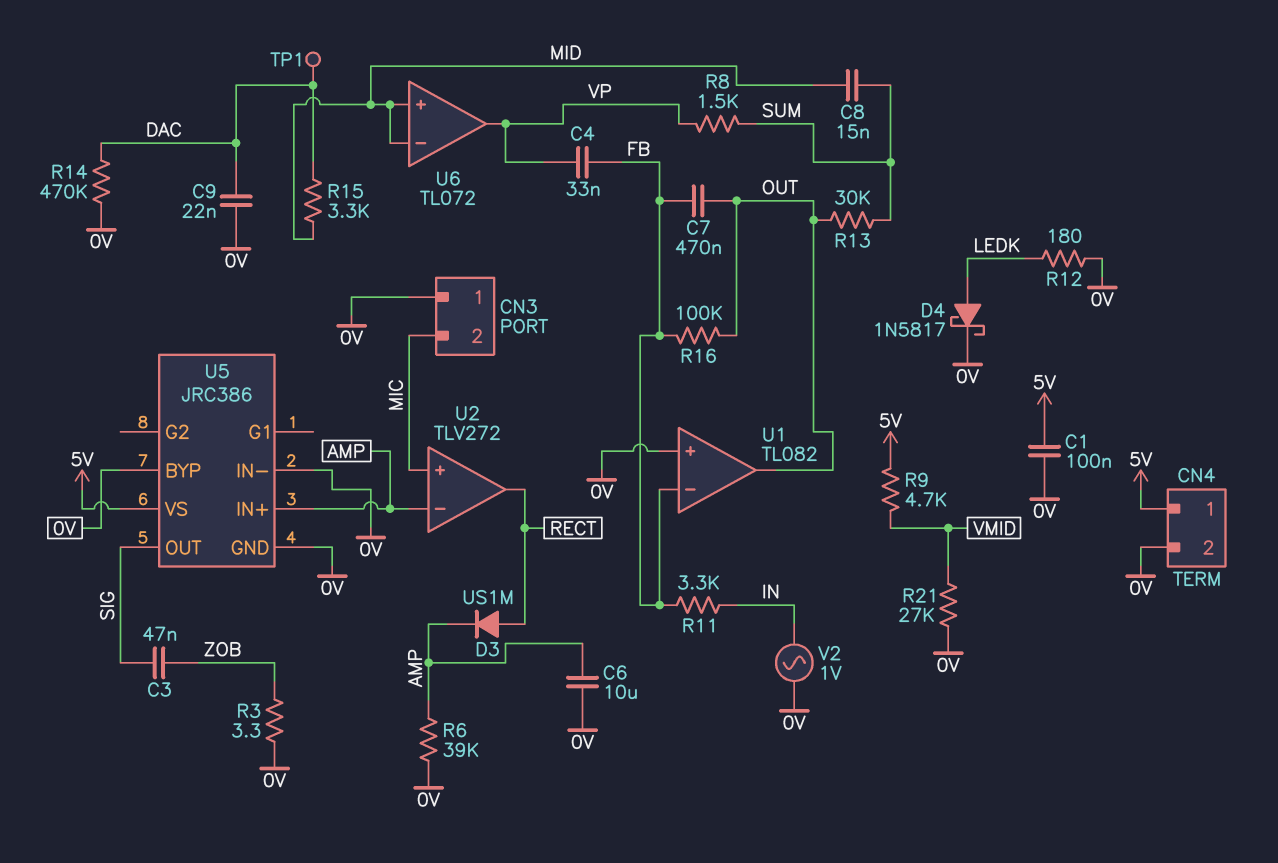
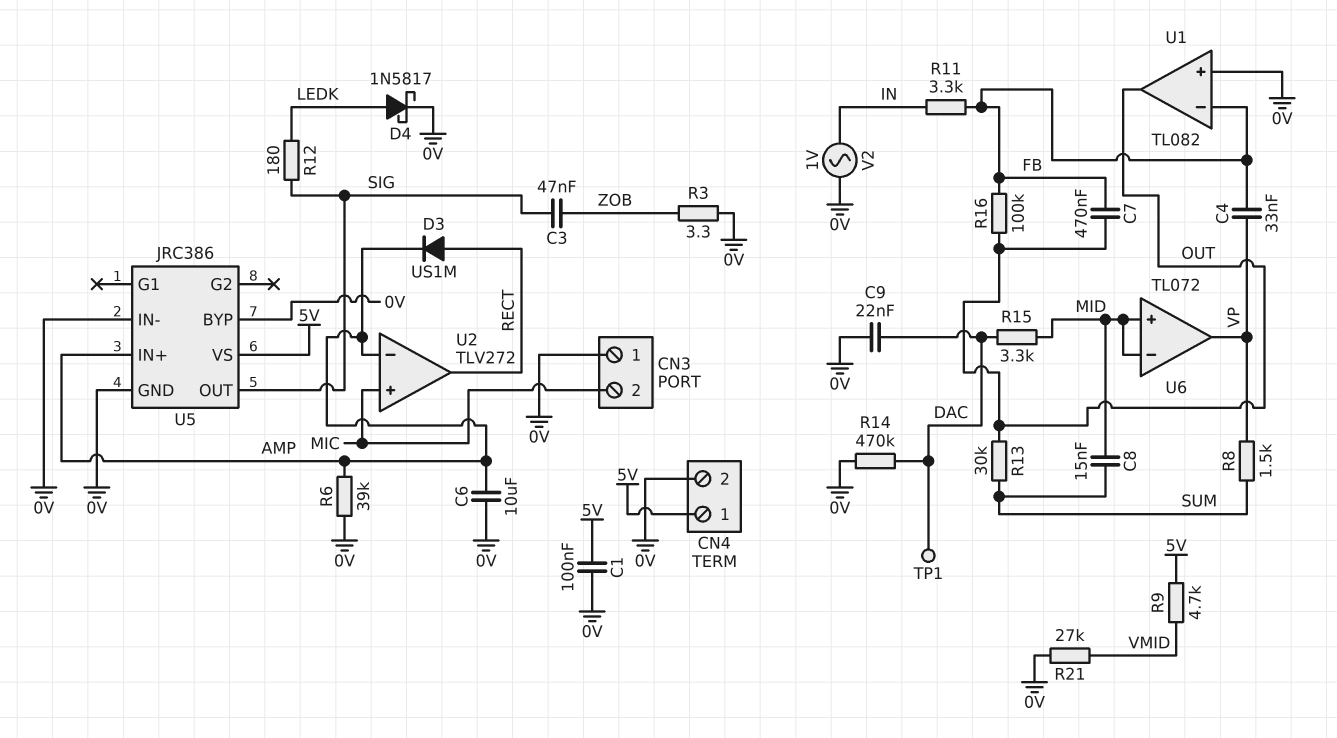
R12: 180 (0V, LEDK) -> 180 (LEDK, SIG)

